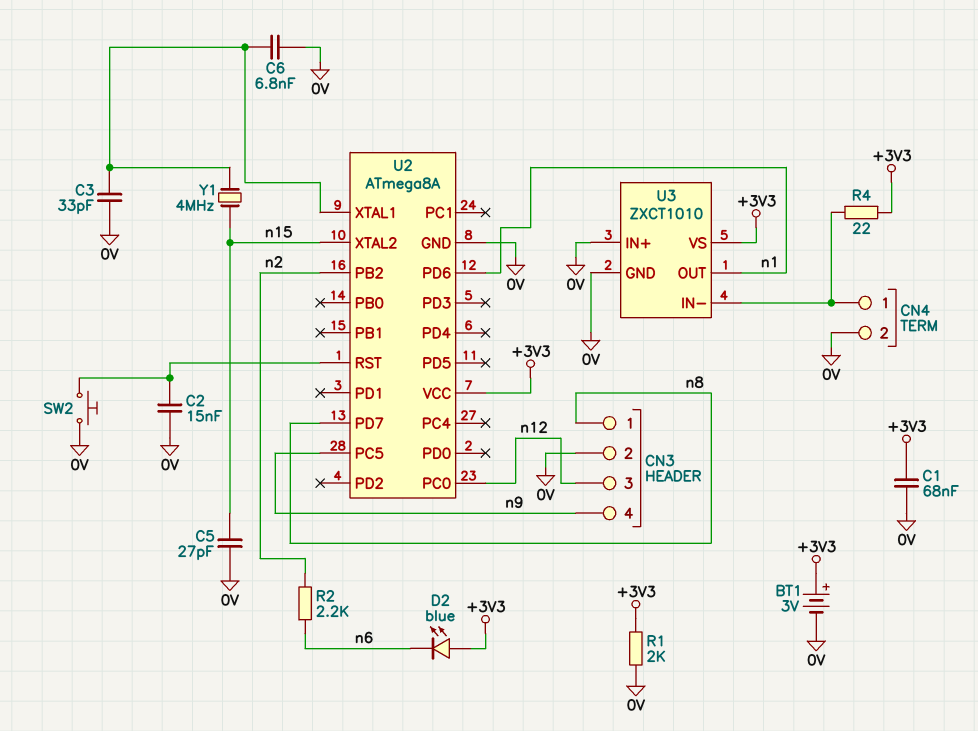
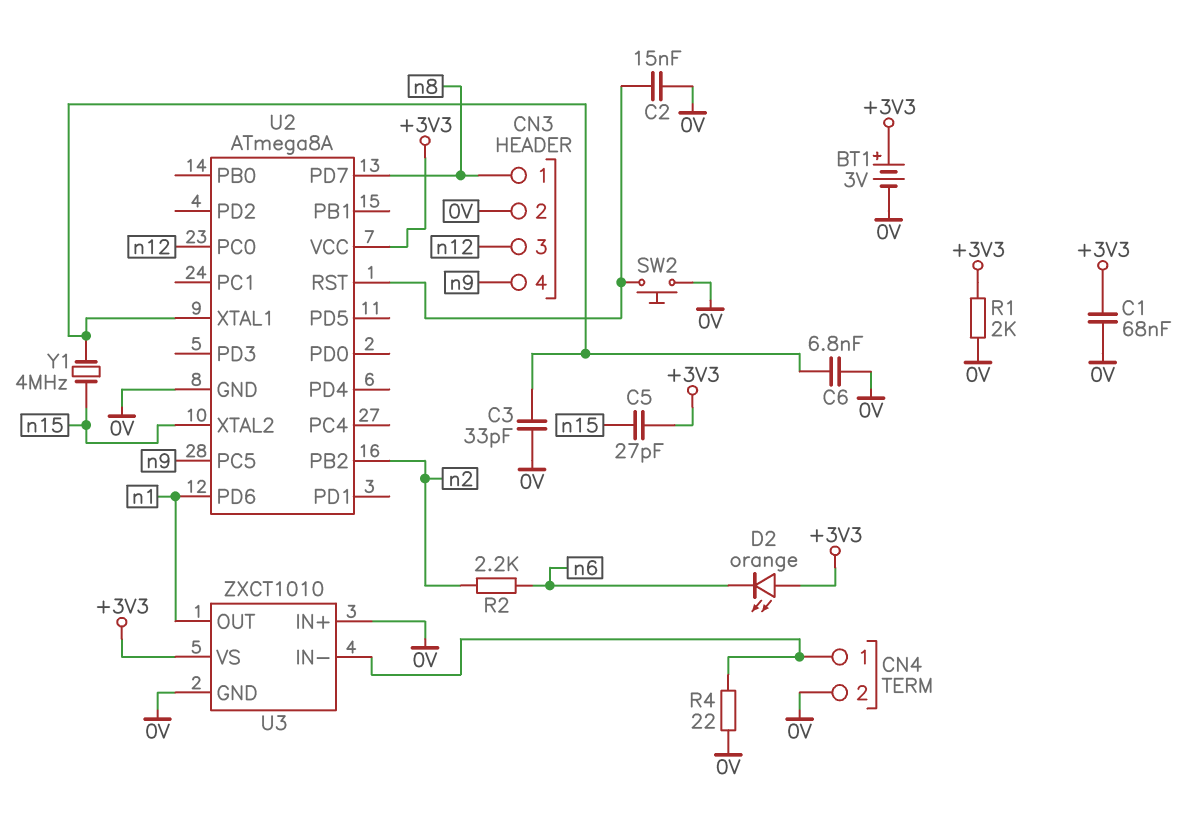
C5: 27pF (0V, n15) -> 27pF (+3V3, n15)
D2: LED blue (A +3V3, K n6) -> LED orange (A +3V3, K n6)
R4: 22 (+3V3, CN4/1) -> 22 (0V, CN4/1)

